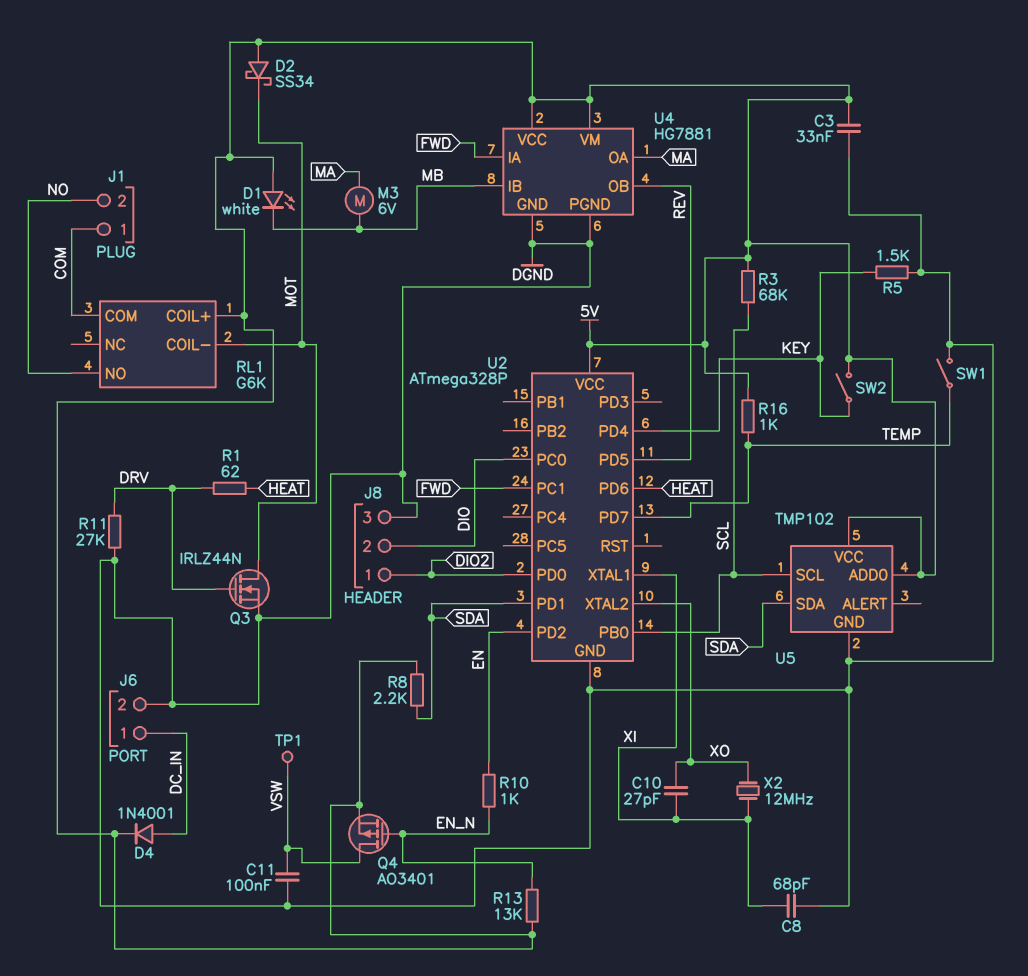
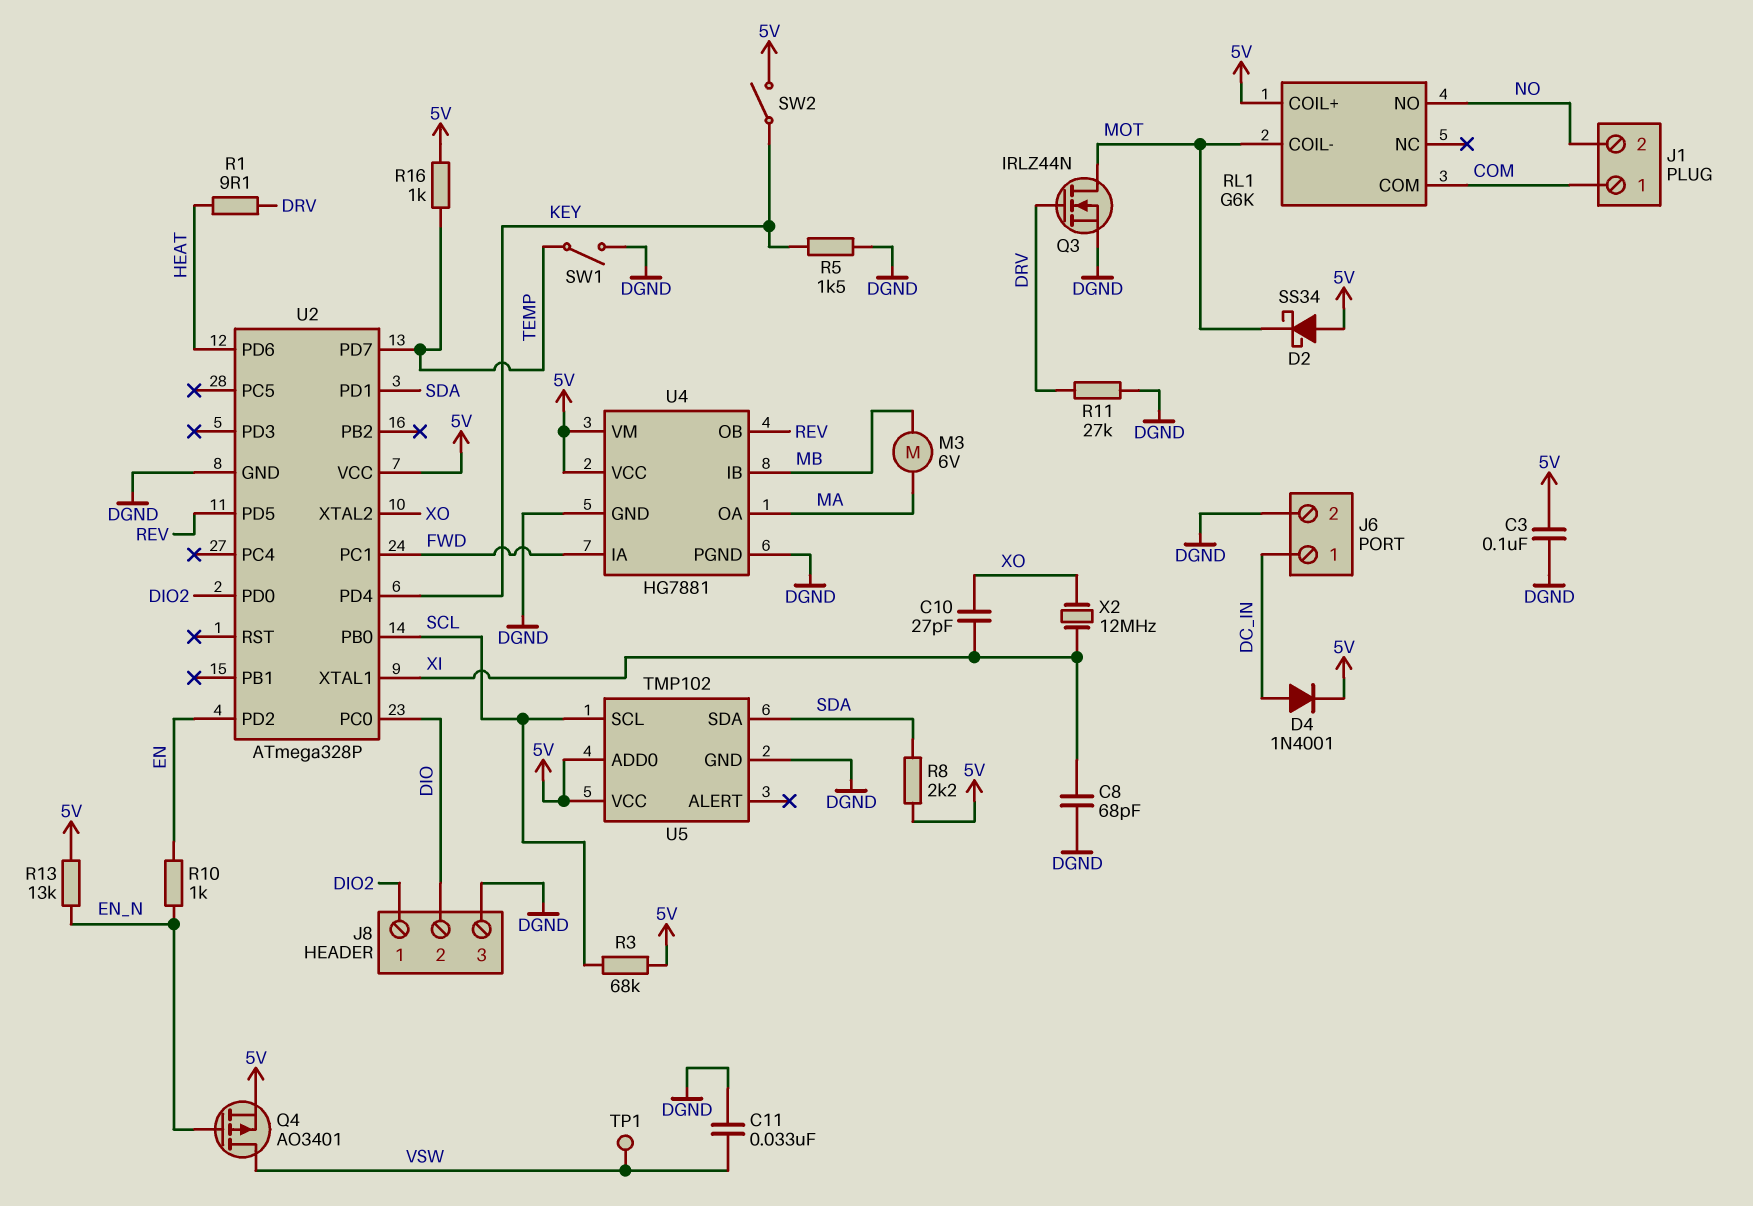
C3: 33nF (5V, DGND) -> 100nF (5V, DGND)
C11: 100nF (DGND, VSW) -> 33nF (DGND, VSW)
D1: LED white (A 5V, K MB) -> none
R1: 62 (DRV, HEAT) -> 9.1 (DRV, HEAT)

